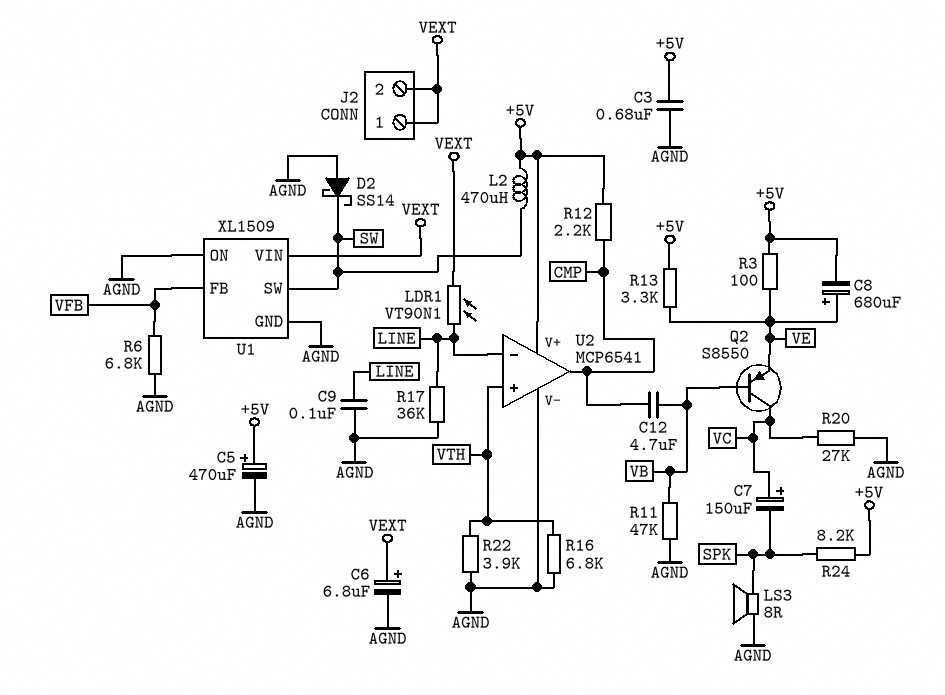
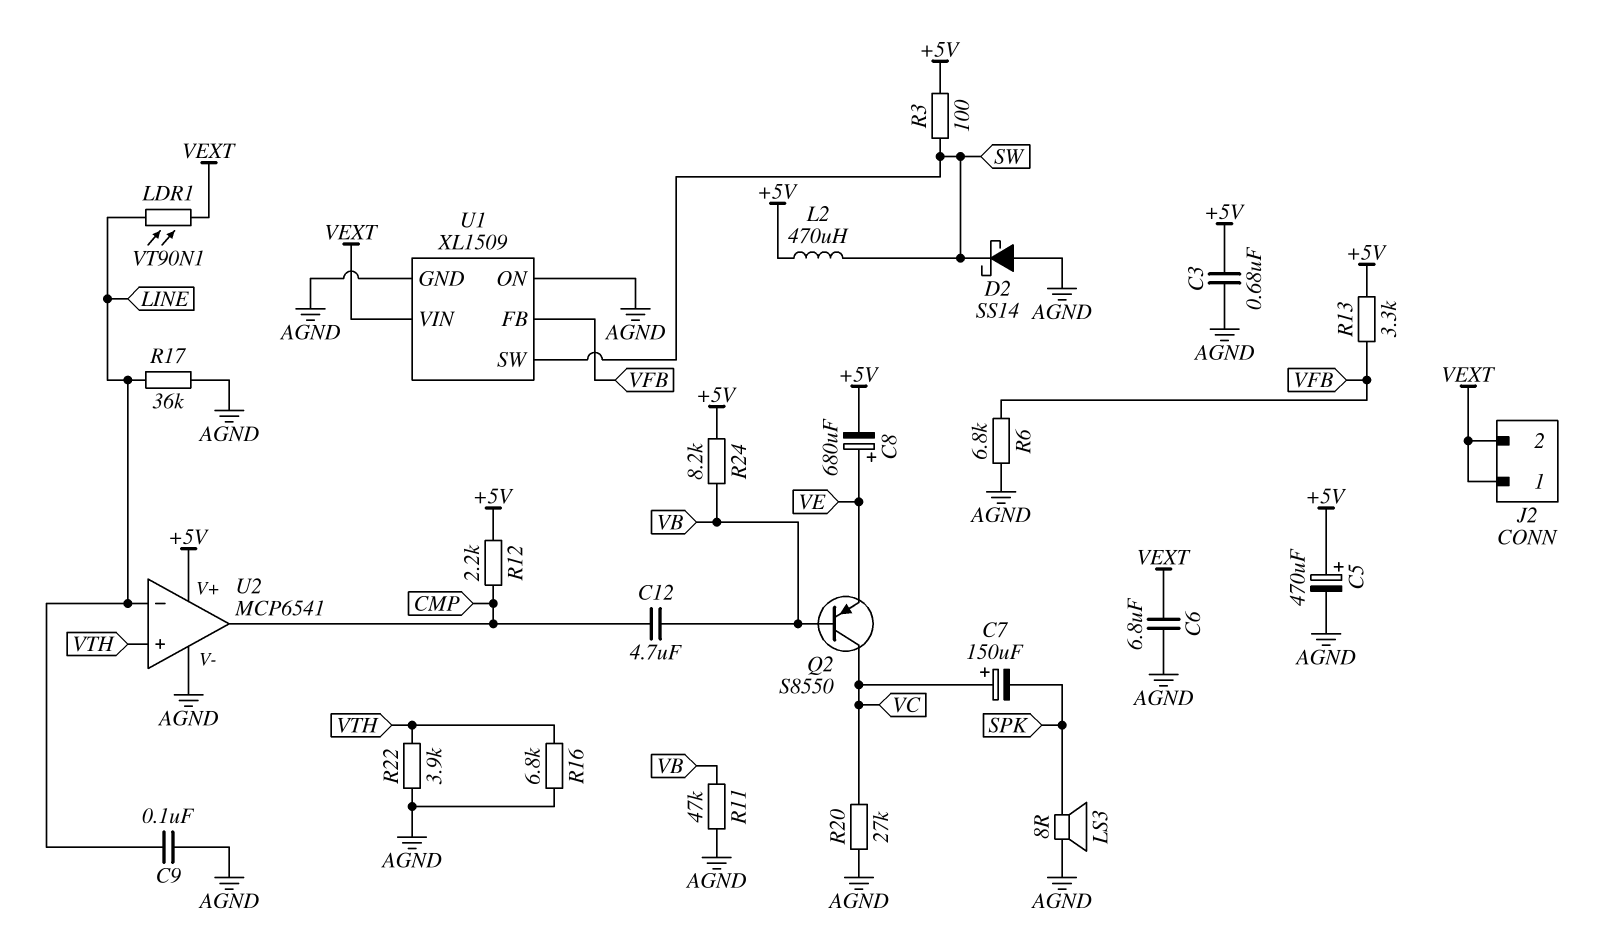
C6: 6.8uF (plus VEXT, minus AGND) -> 6.8uF (AGND, VEXT)
R3: 100 (+5V, VE) -> 100 (+5V, SW)
R13: 3.3k (+5V, VE) -> 3.3k (+5V, VFB)
R24: 8.2k (+5V, SPK) -> 8.2k (+5V, VB)

